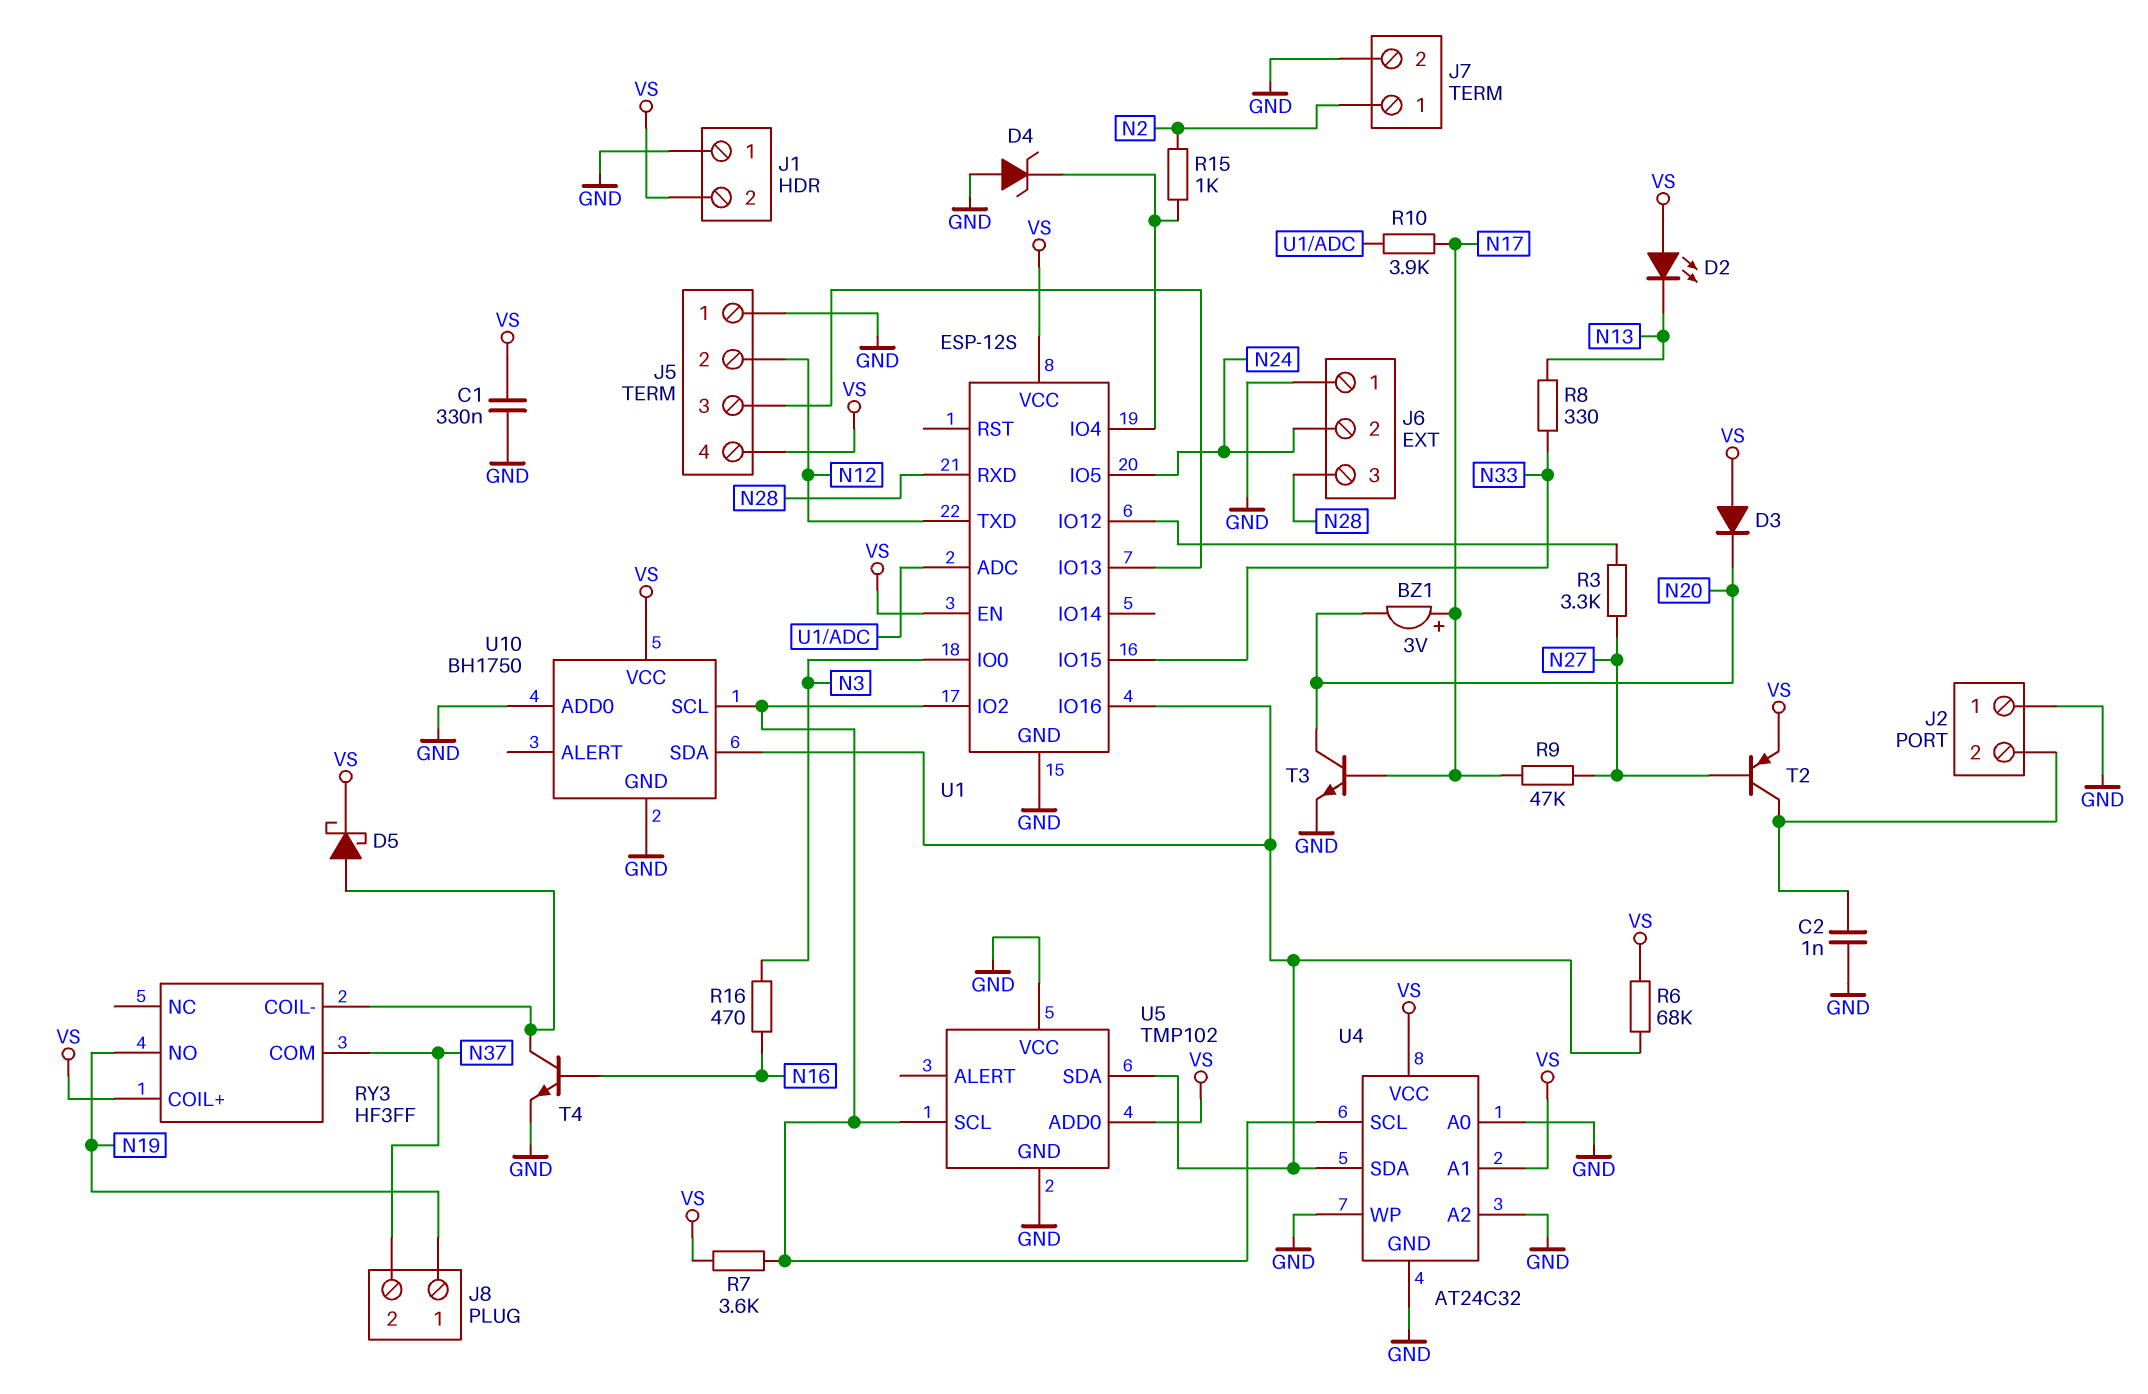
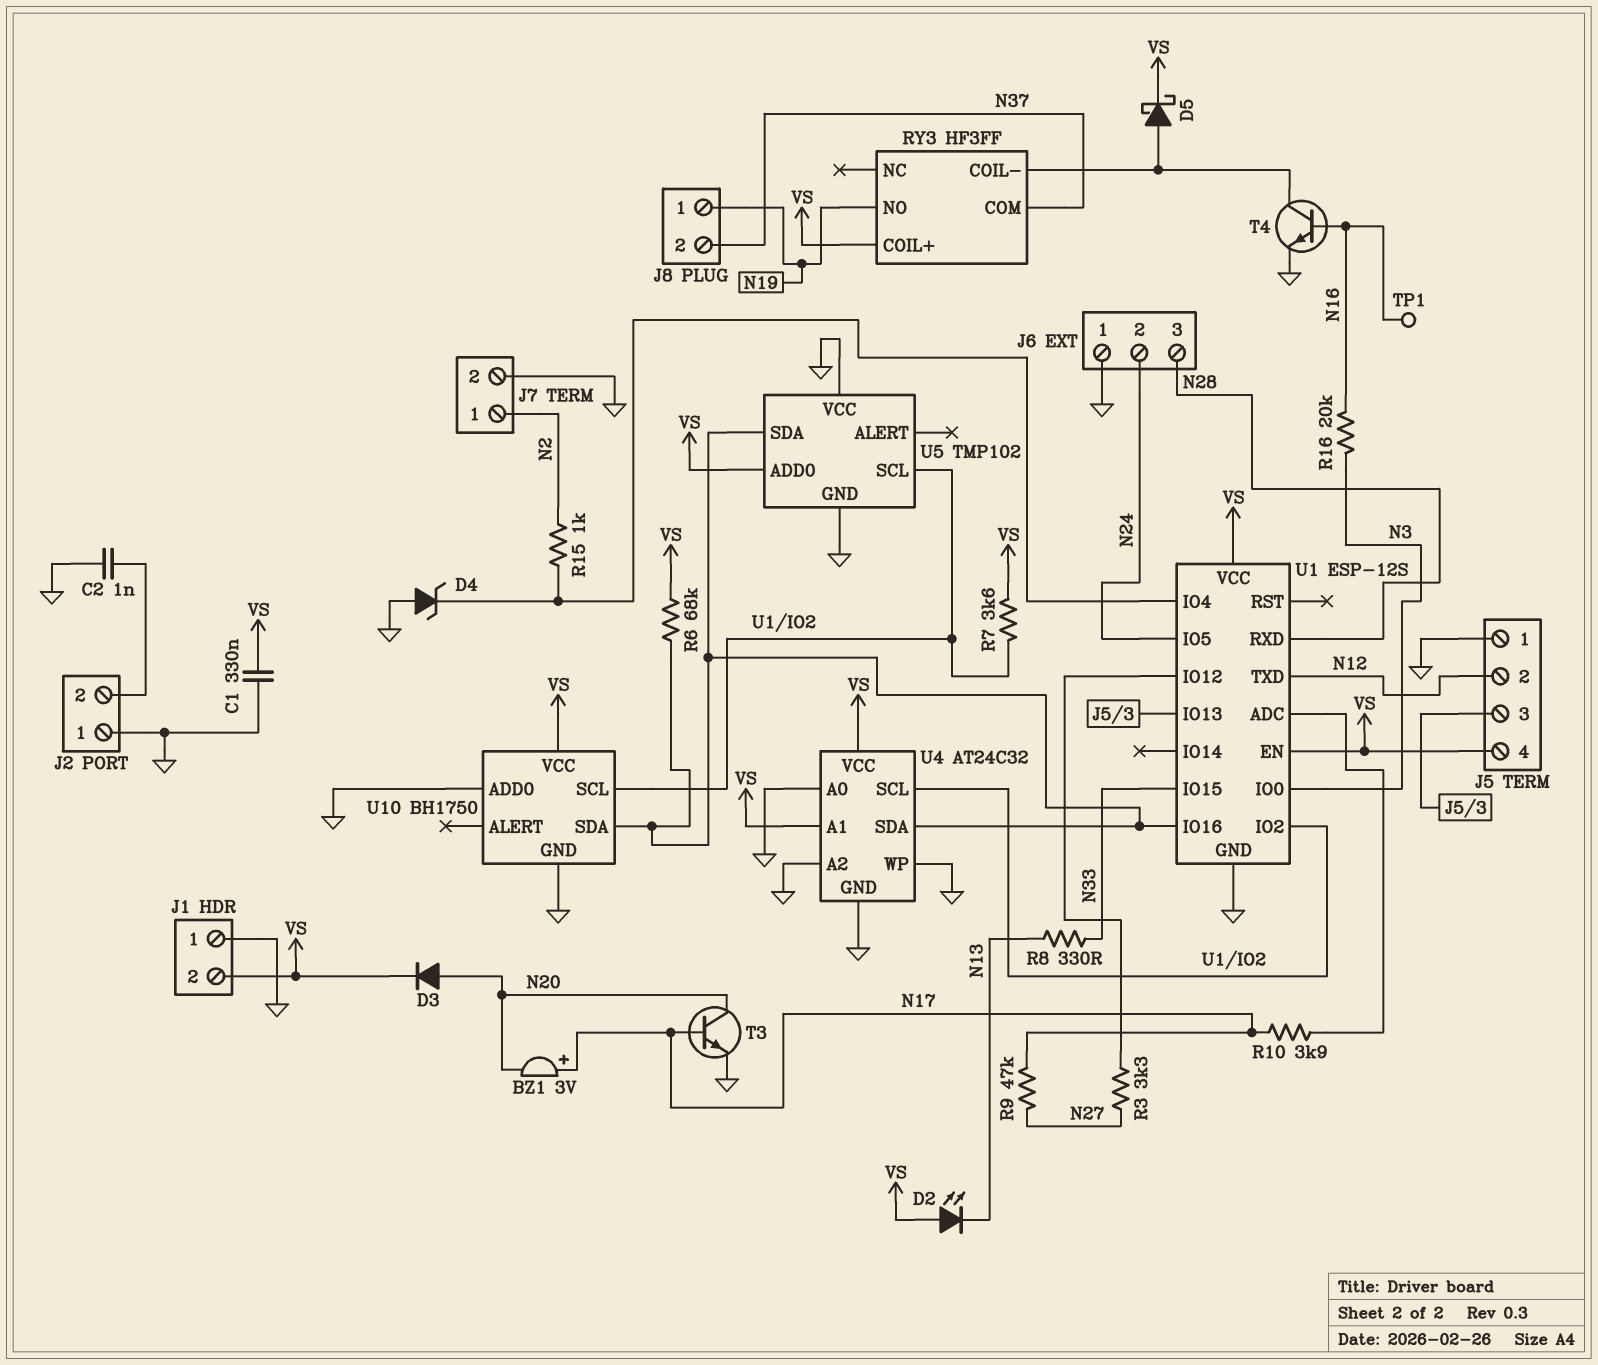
D3: diode (A VS, K N20) -> diode (A N20, K VS)
R16: 470 (N3, N16) -> 20k (N3, N16)
T2: PNP (B N27, C J2/2, E VS) -> none
TP1: none -> test point (N16)

